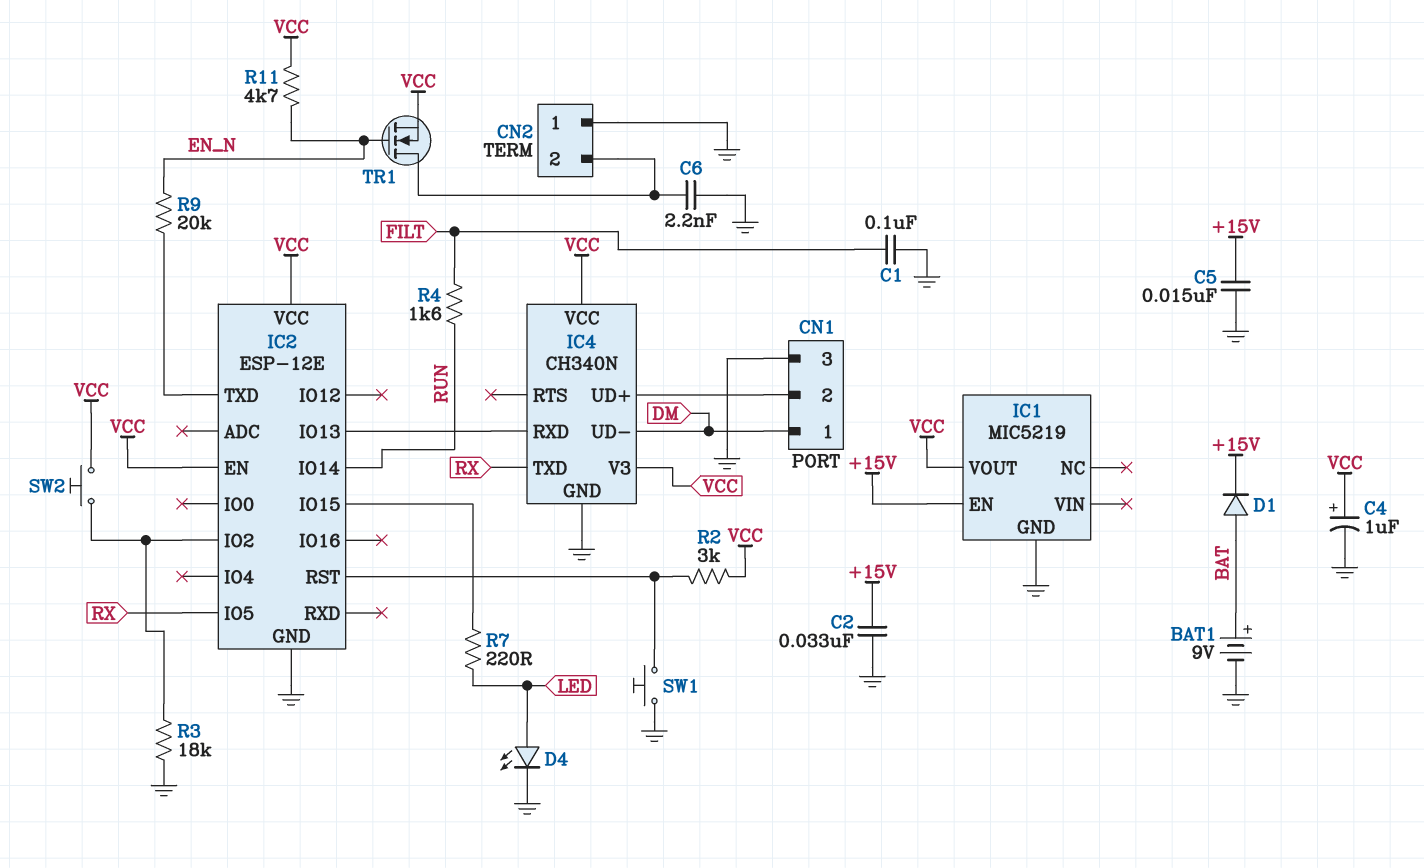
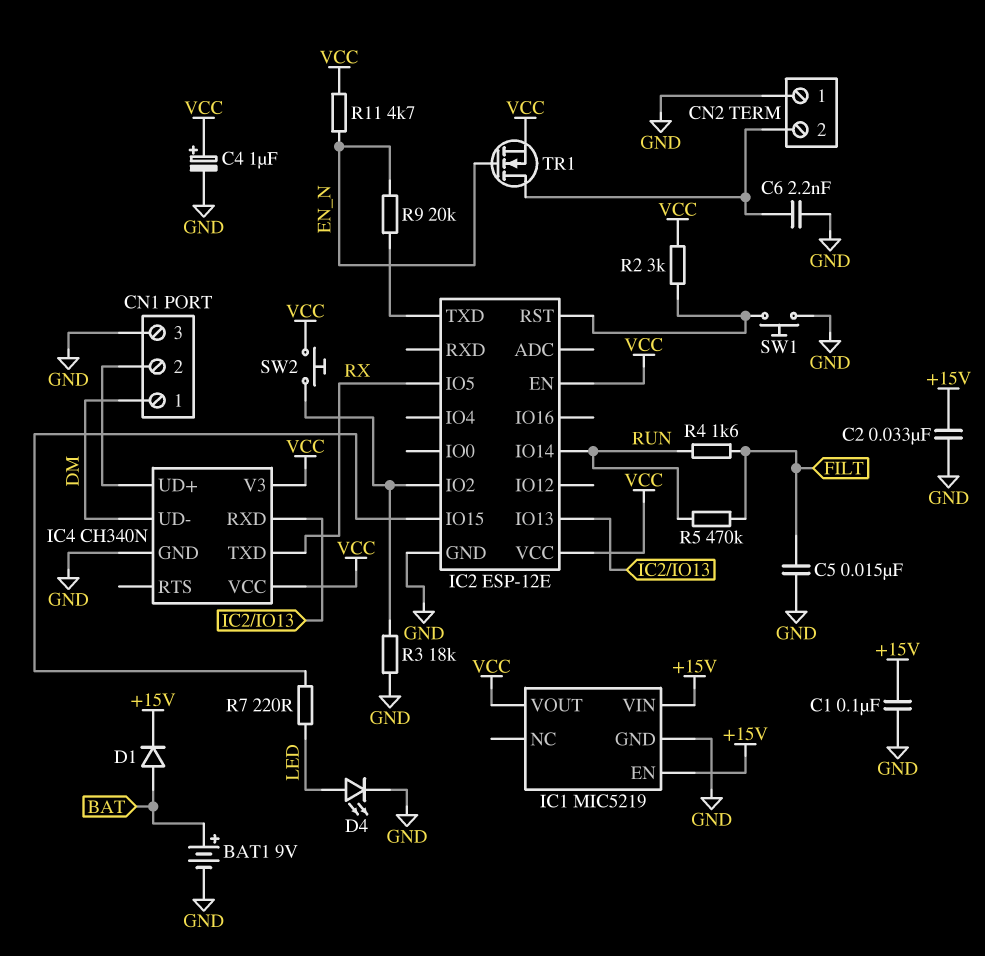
C1: 100nF (FILT, GND) -> 100nF (+15V, GND)
C5: 15nF (+15V, GND) -> 15nF (FILT, GND)
IC1 pin VIN: none -> +15V
R5: none -> 470k (FILT, RUN)

